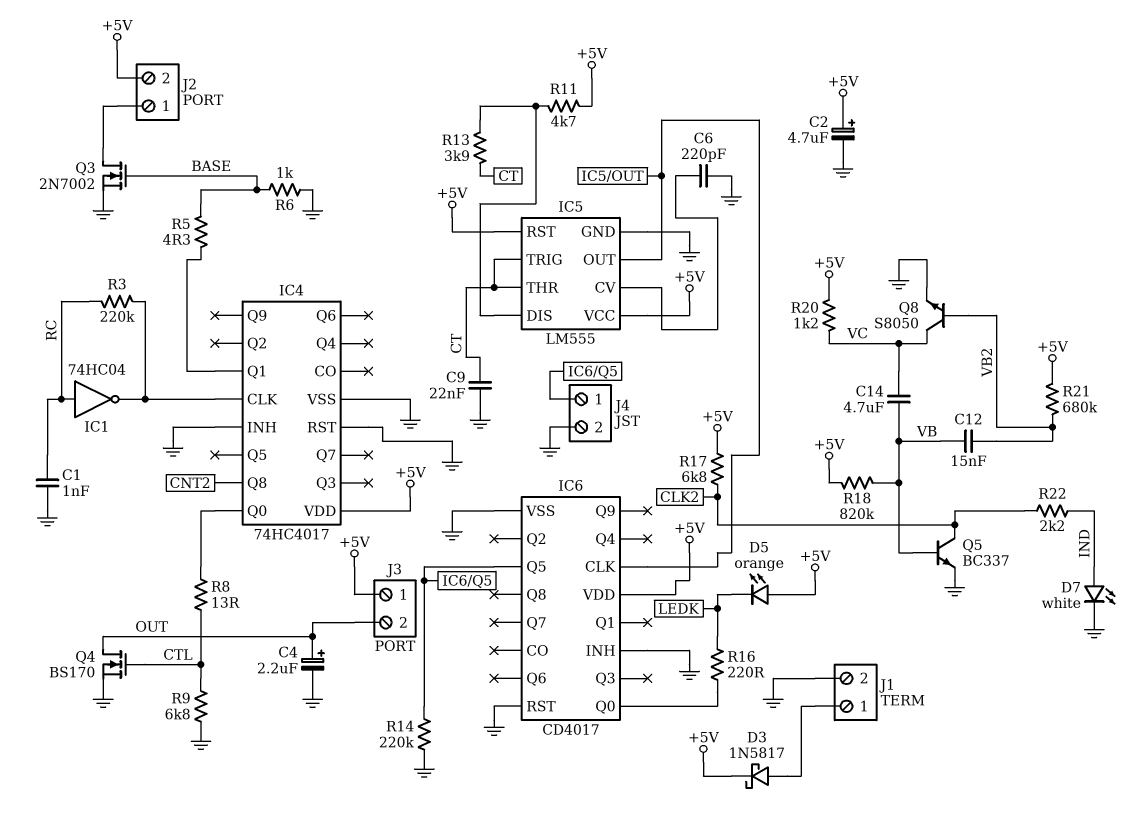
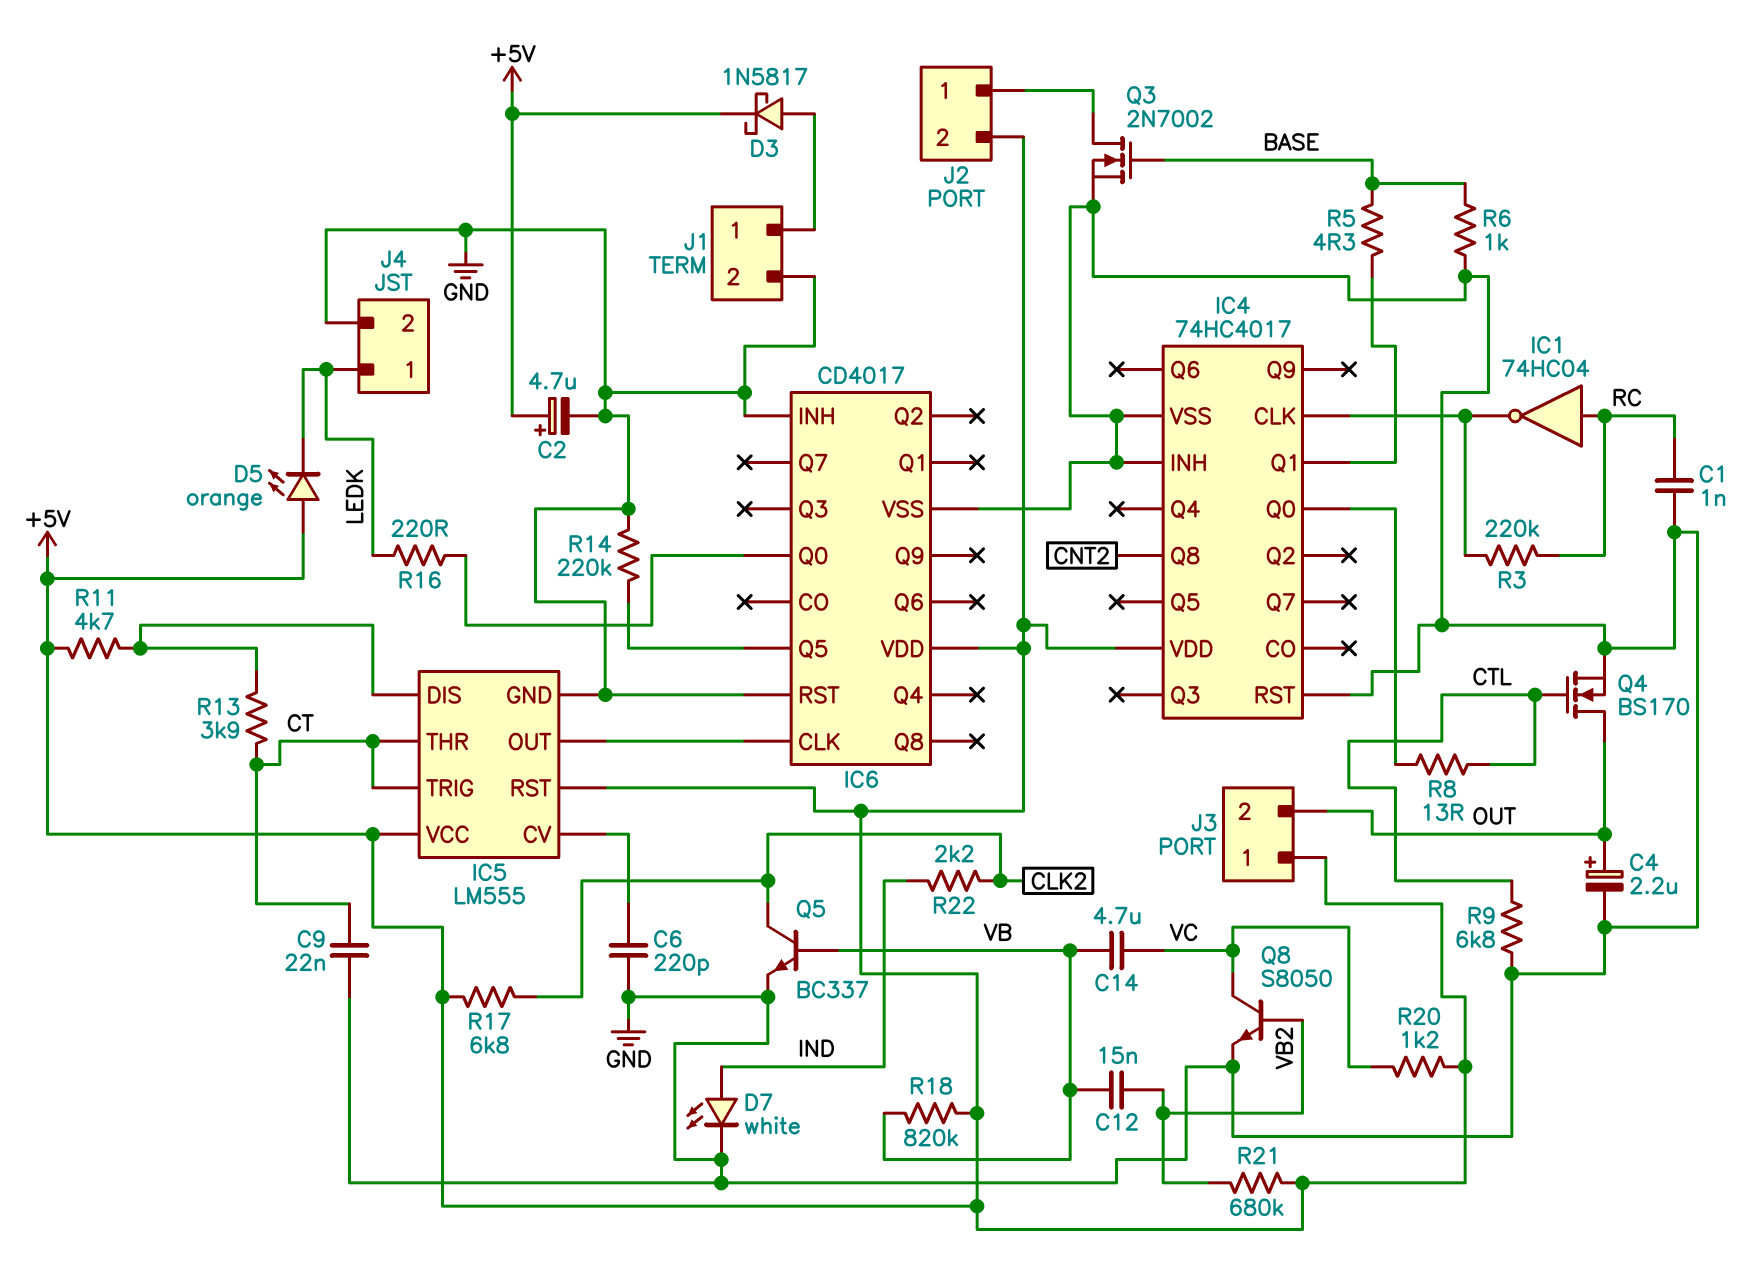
J4 pin 1: IC6/Q5 -> LEDK

